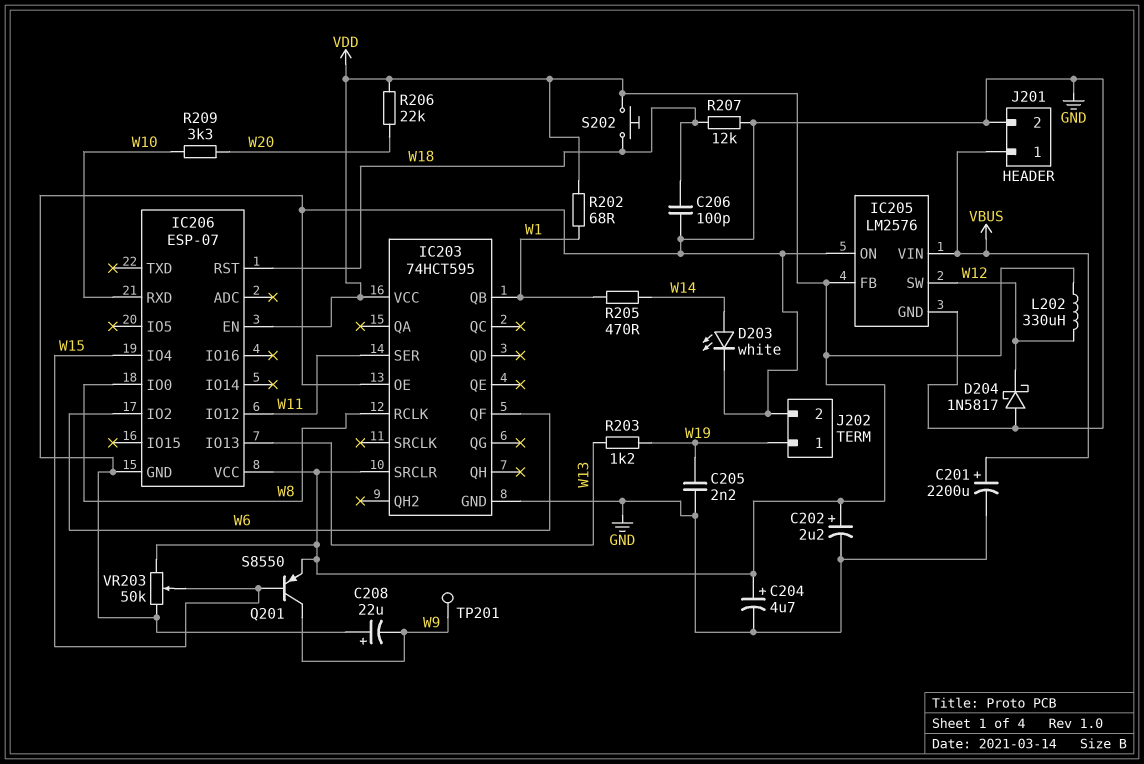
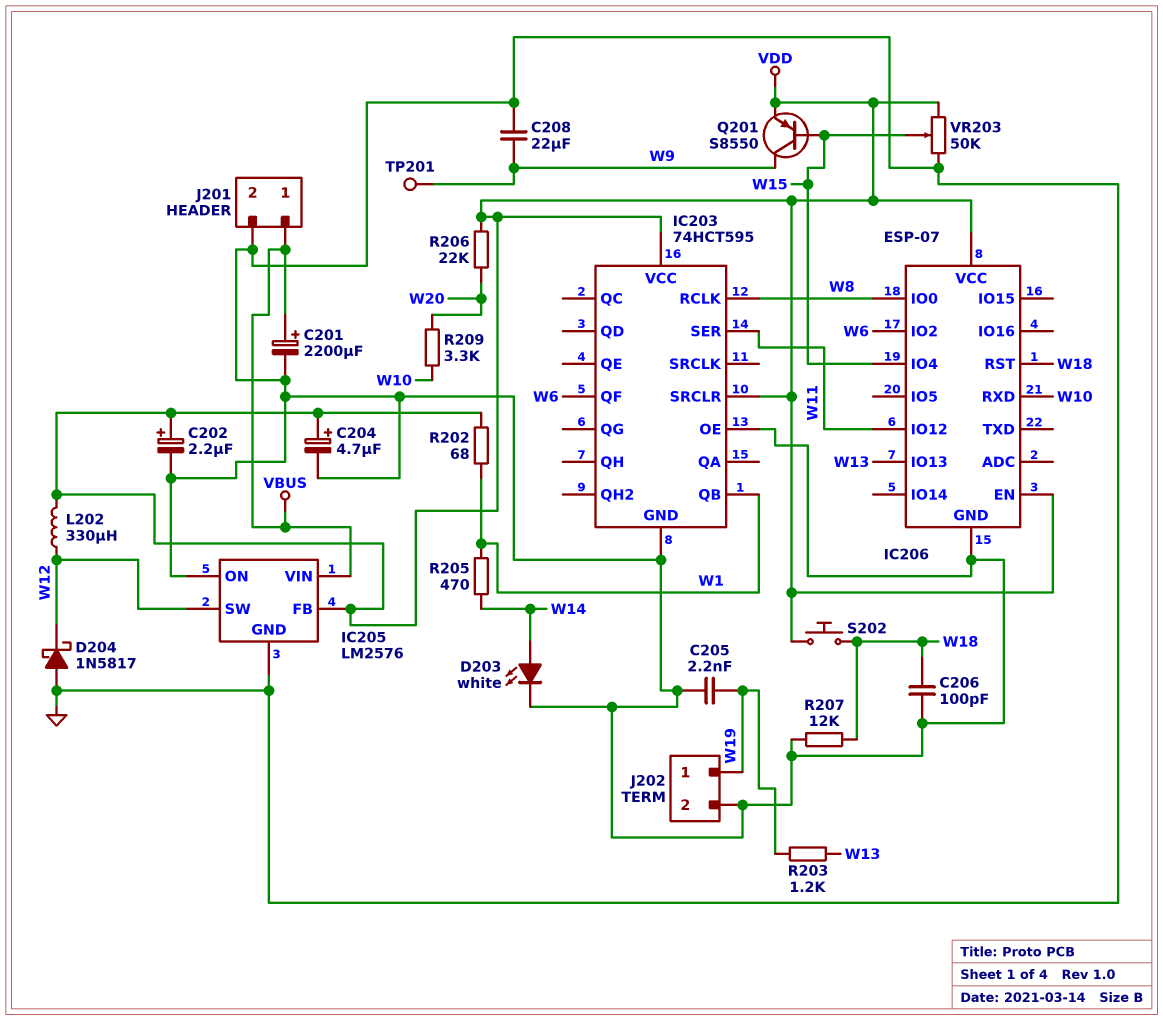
C208: 22uF (plus GND, minus W9) -> 22uF (GND, W9)

